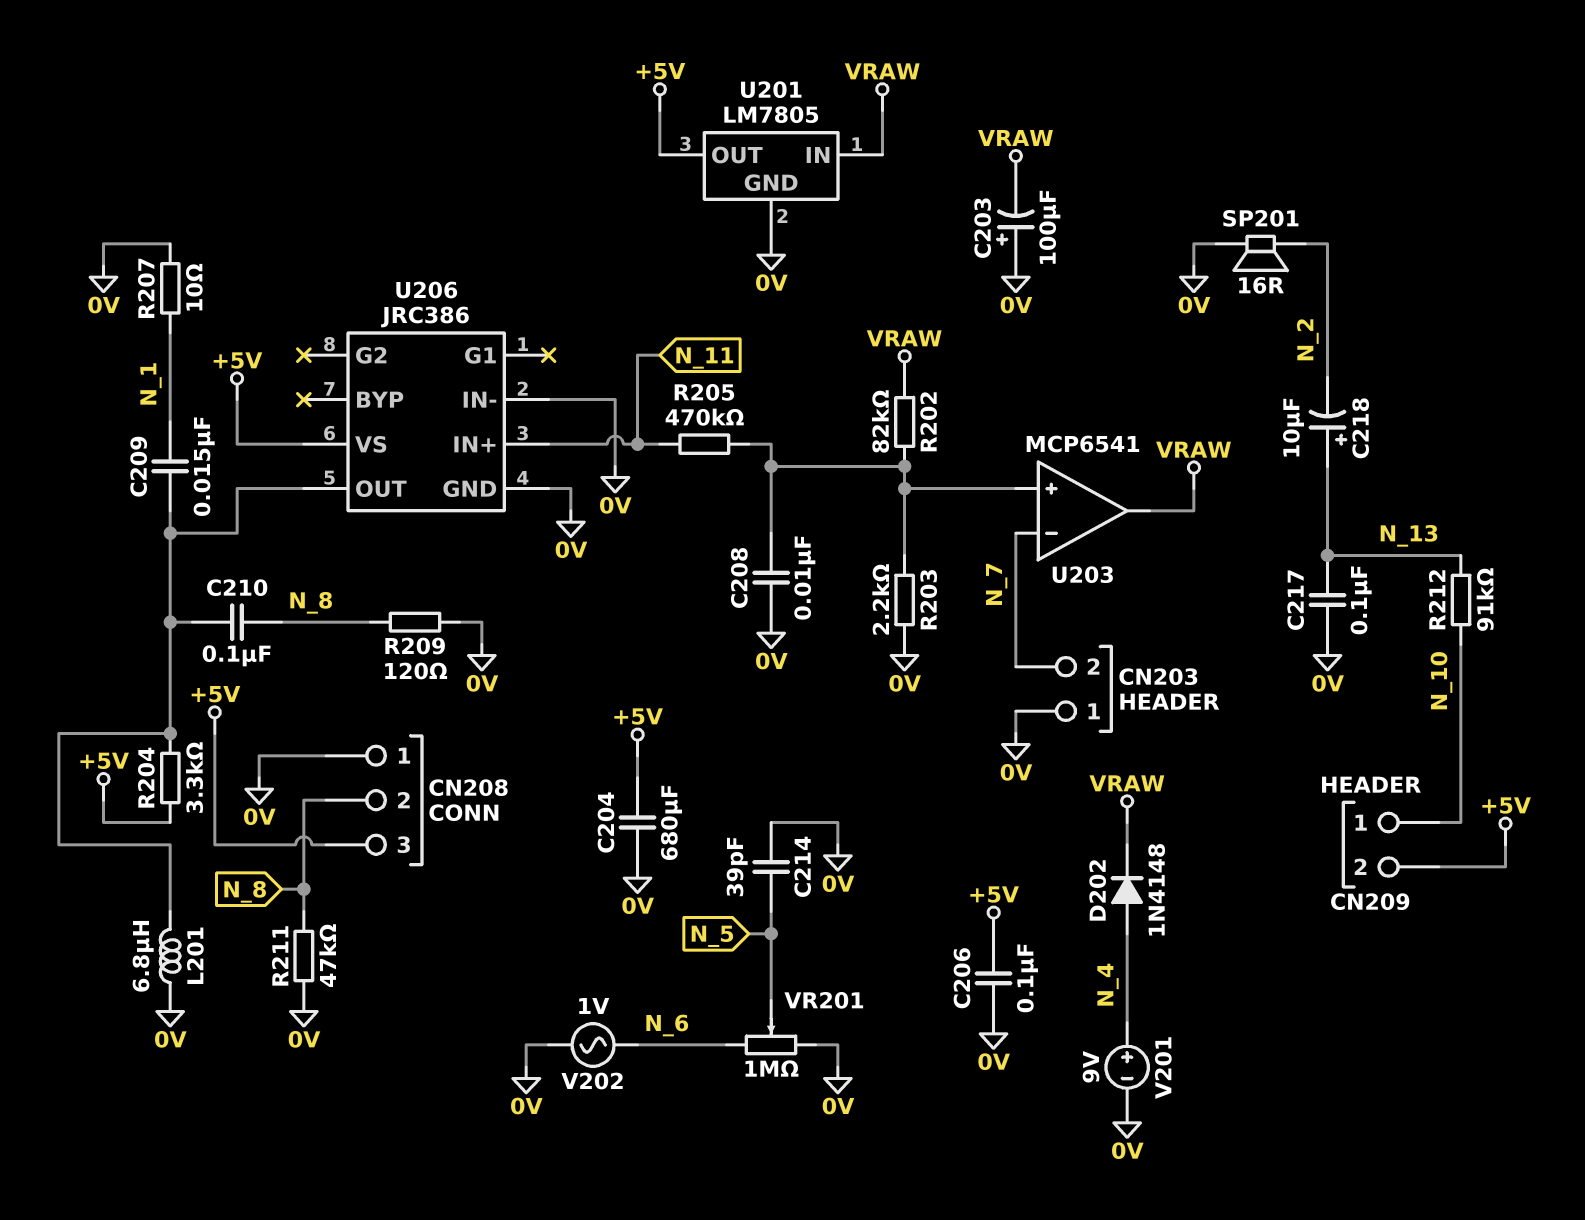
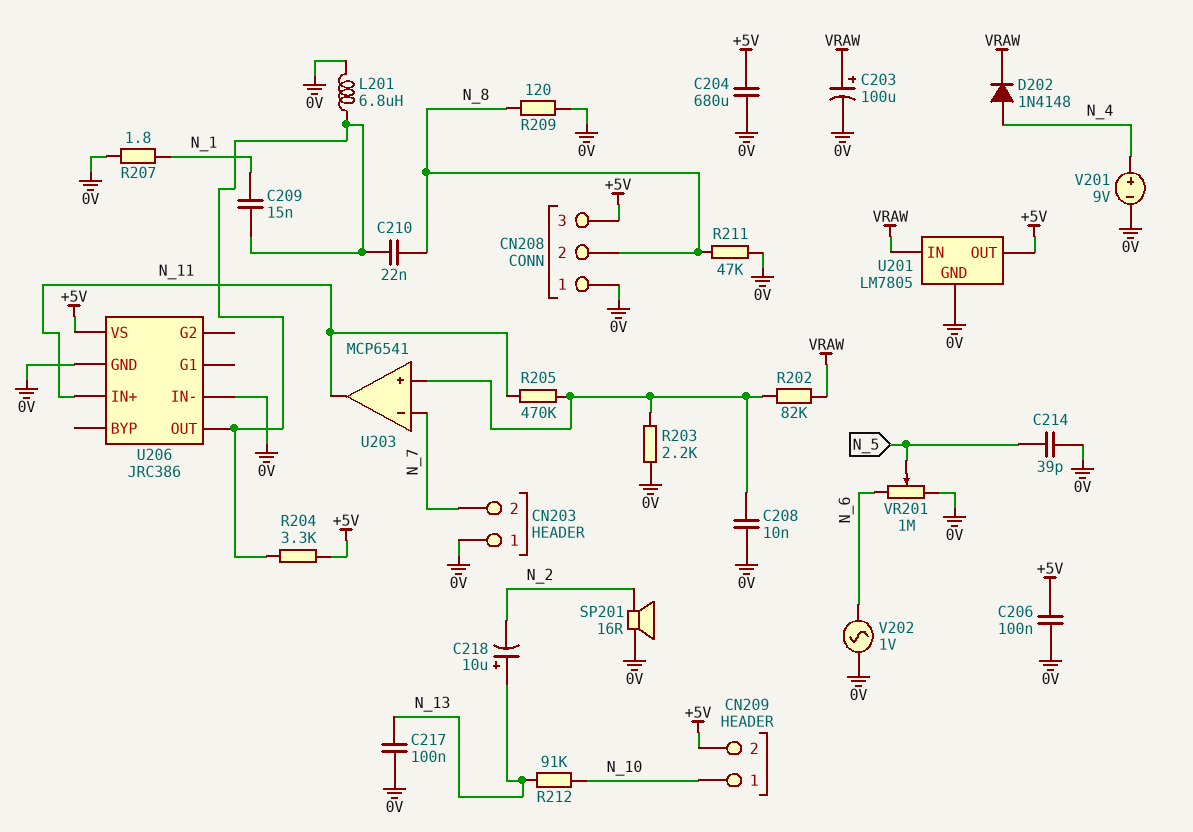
C203: 100uF (plus 0V, minus VRAW) -> 100uF (plus VRAW, minus 0V)
C210: 100nF (N_8, U206/OUT) -> 22nF (N_8, U206/OUT)
R207: 10 (0V, N_1) -> 1.8 (0V, N_1)
U203 pin out: VRAW -> N_11

